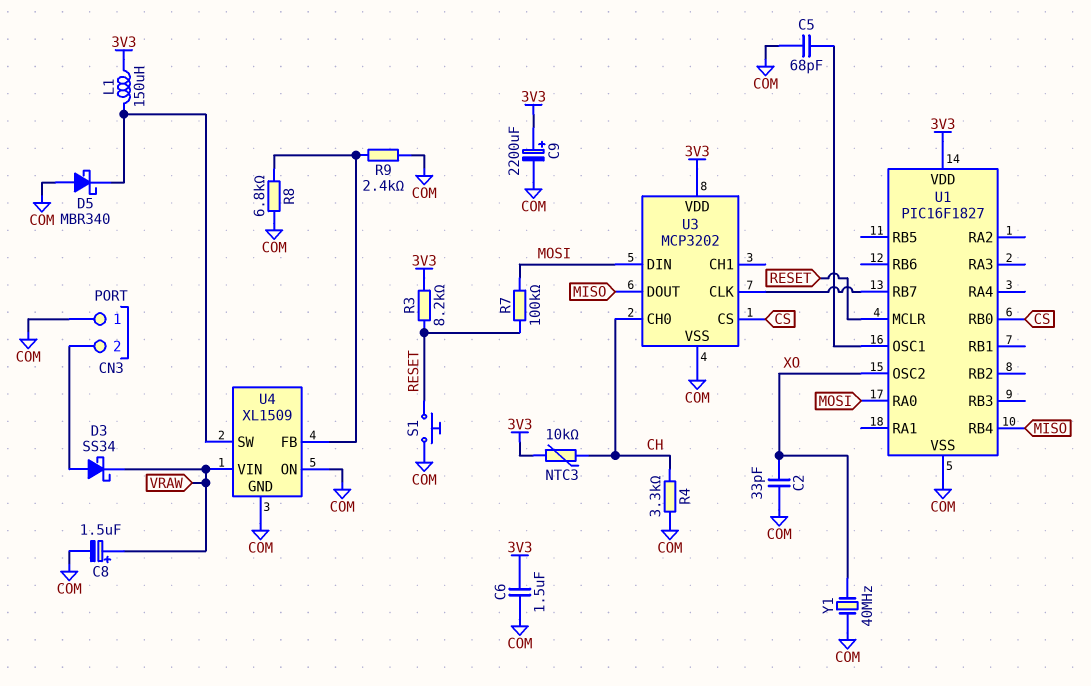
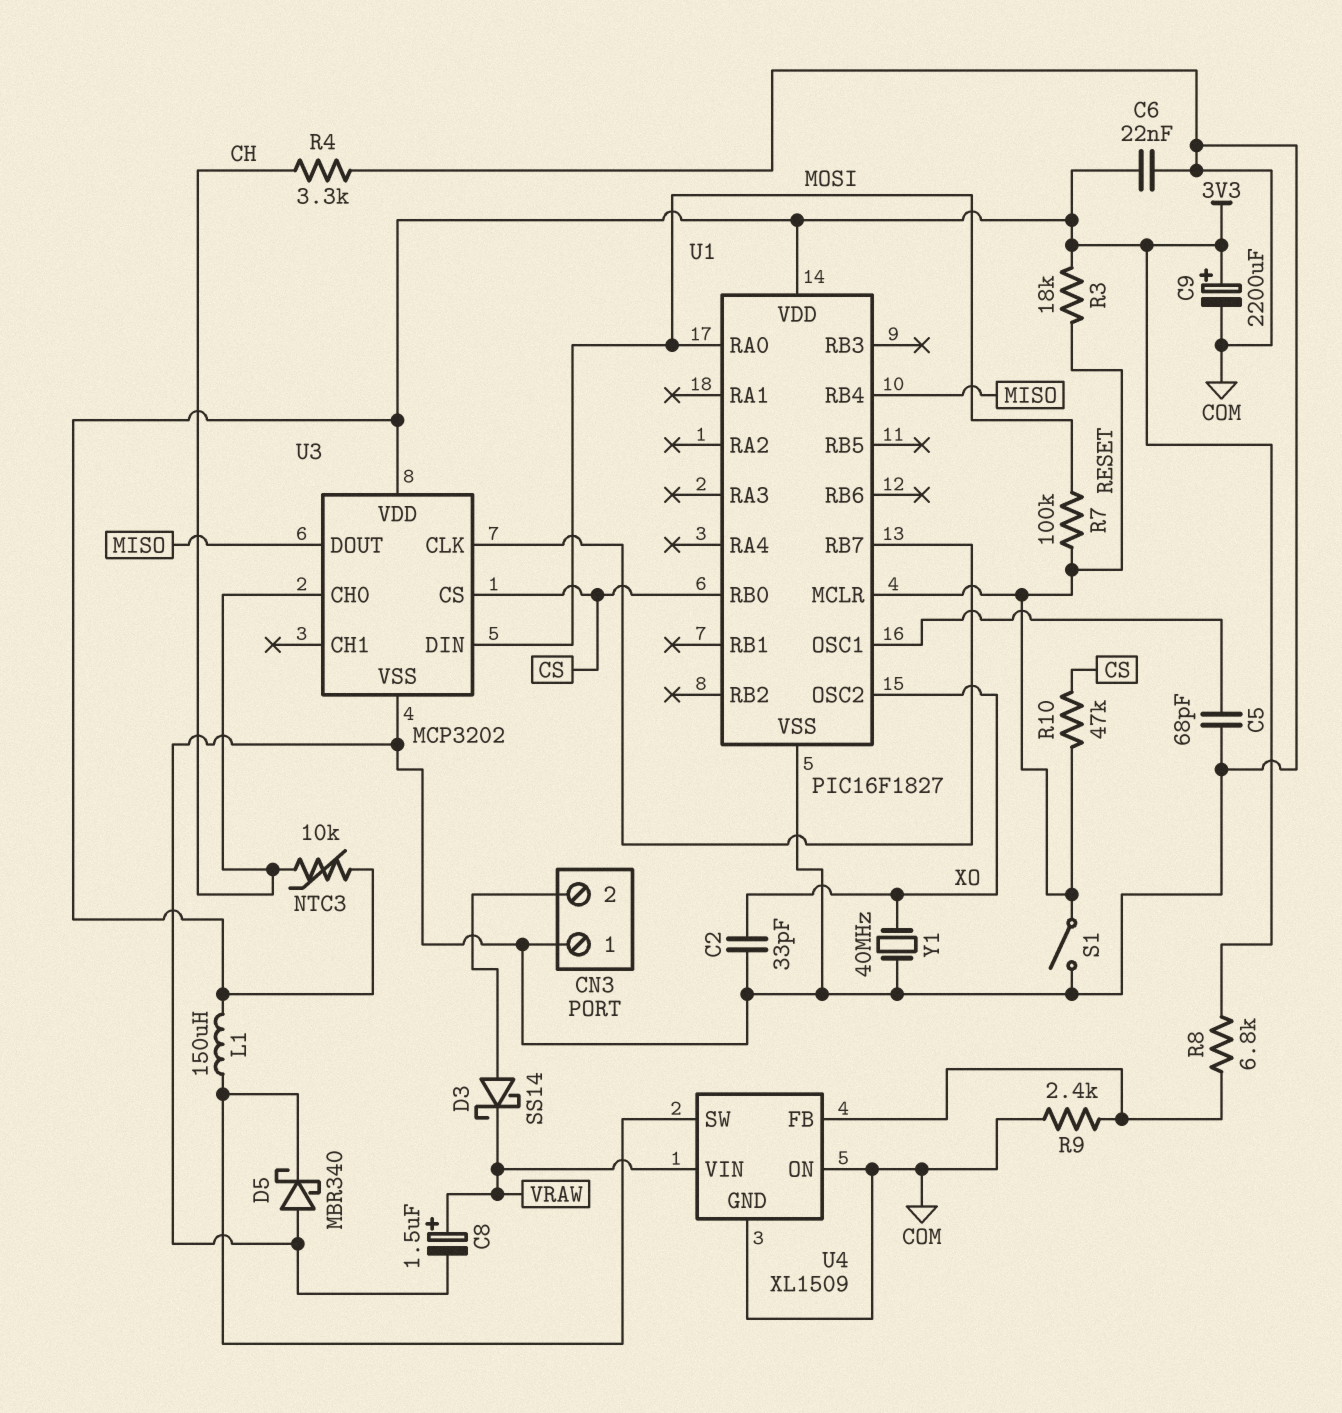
C6: 1.5uF (3V3, COM) -> 22nF (3V3, COM)
D3: schottky SS34 (A CN3/2, K VRAW) -> schottky SS14 (A CN3/2, K VRAW)
R3: 8.2k (3V3, RESET) -> 18k (3V3, RESET)
R8: 6.8k (COM, U4/FB) -> 6.8k (3V3, U4/FB)
R10: none -> 47k (CS, RESET)
S1: button (COM, RESET) -> switch (COM, RESET)

